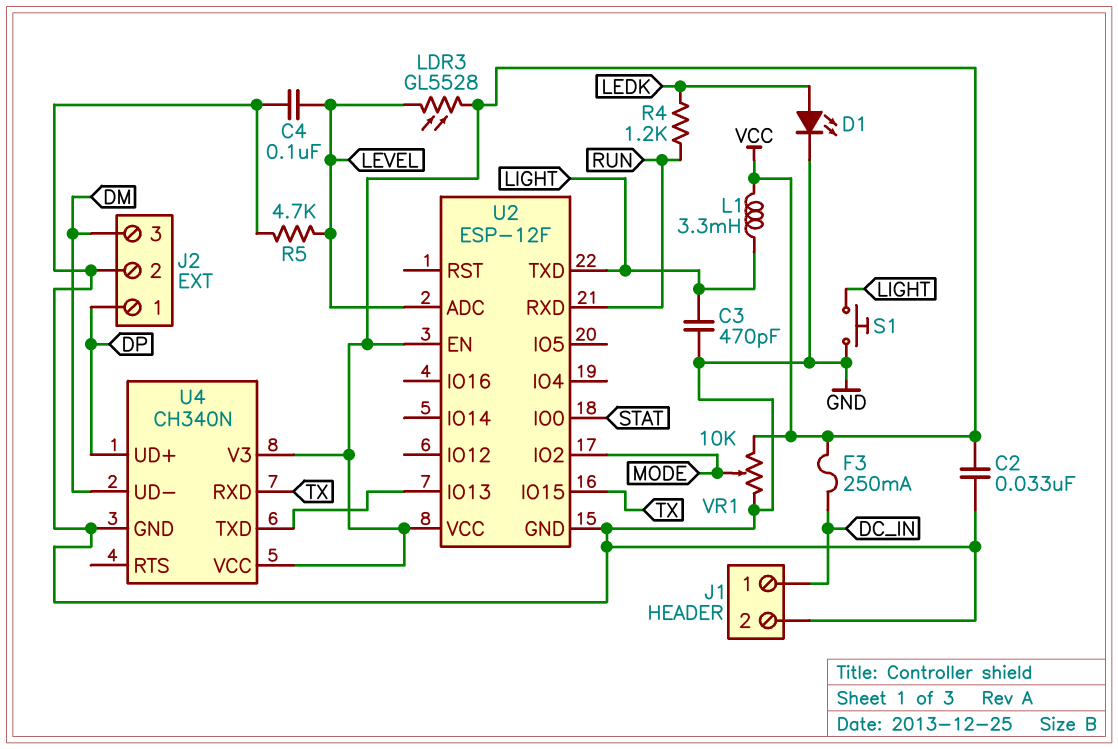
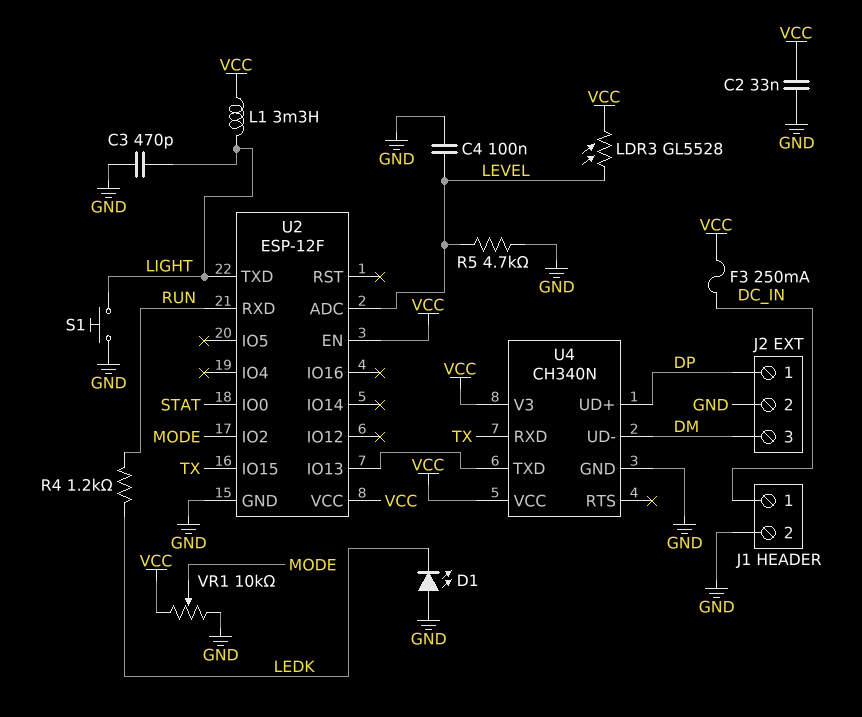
D1: LED (A LEDK, K GND) -> LED (A GND, K LEDK)

